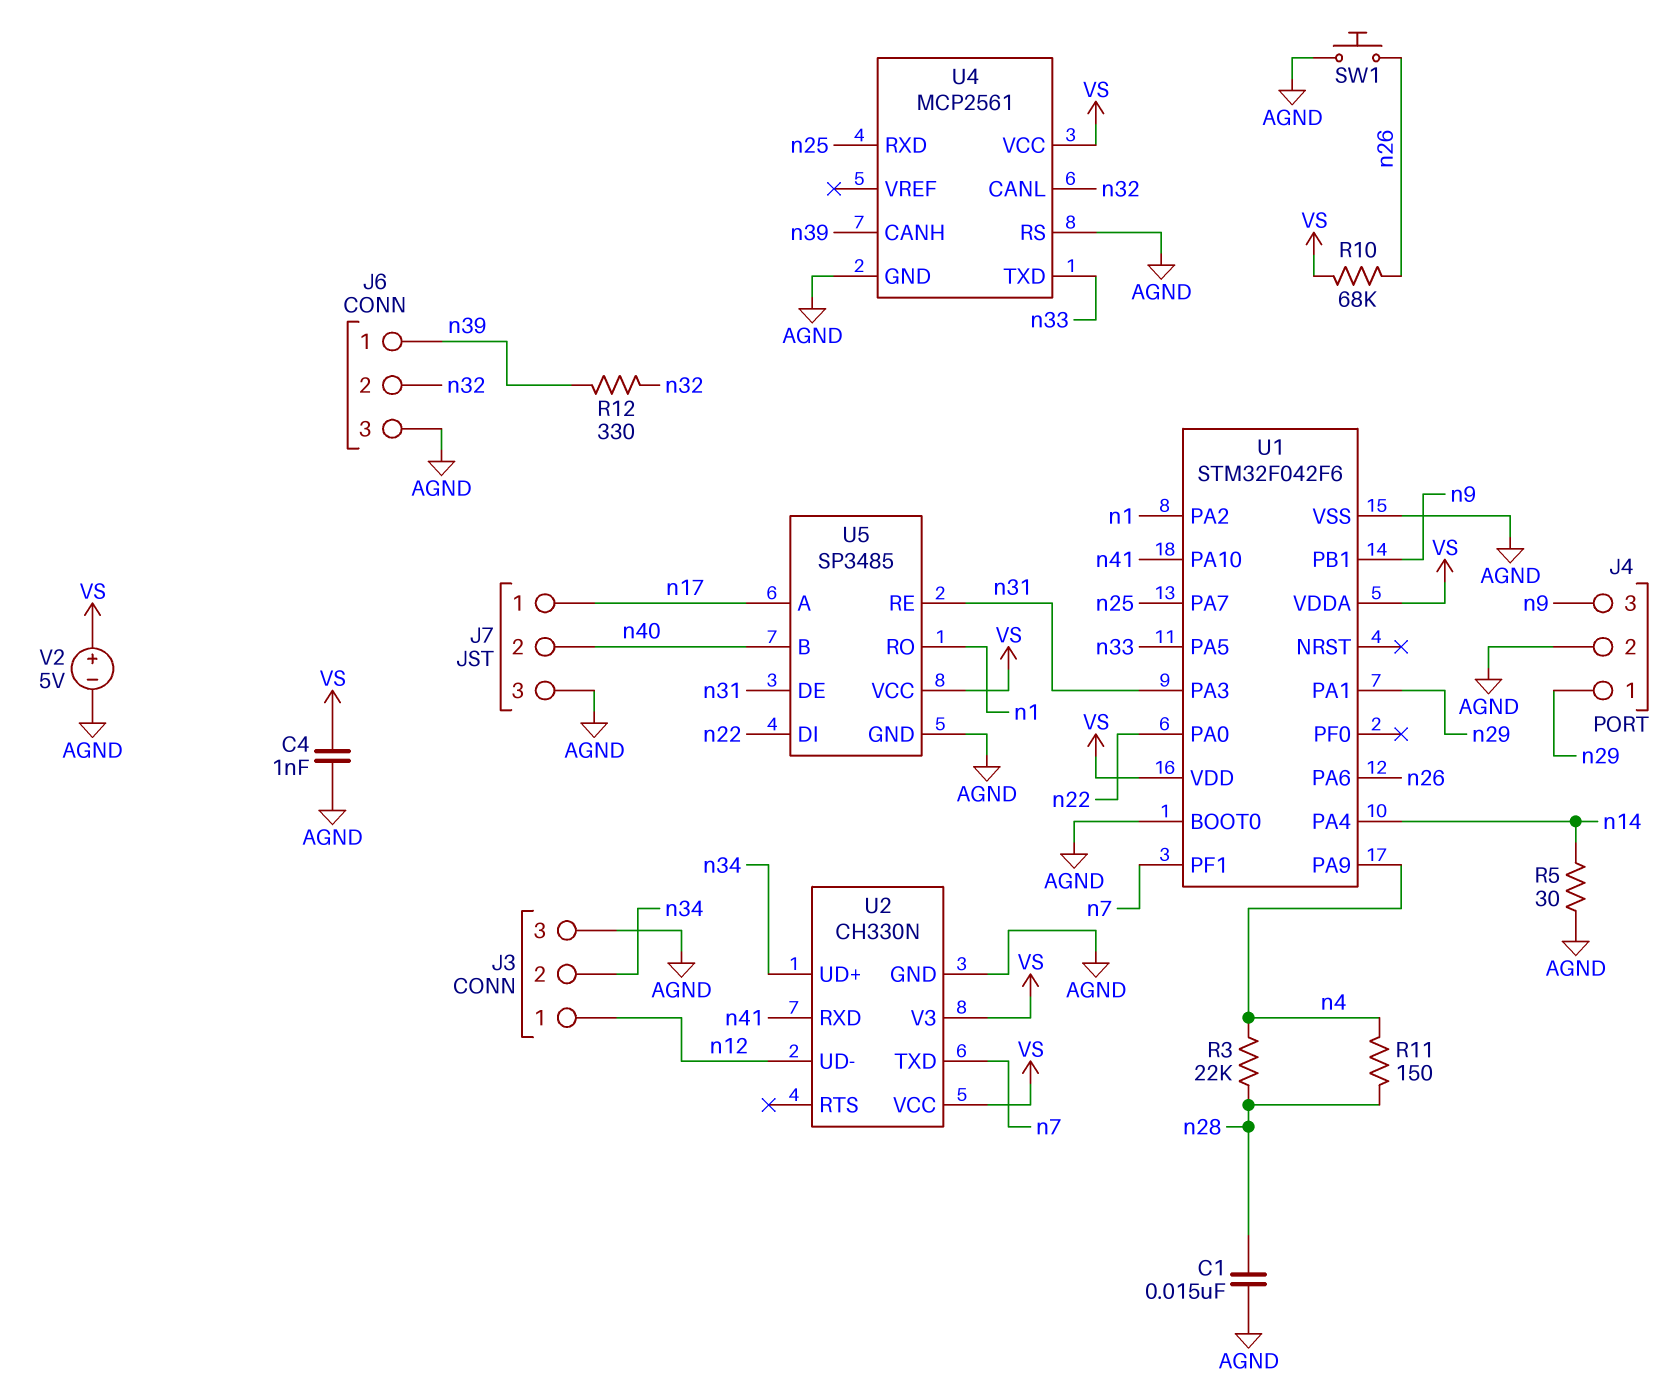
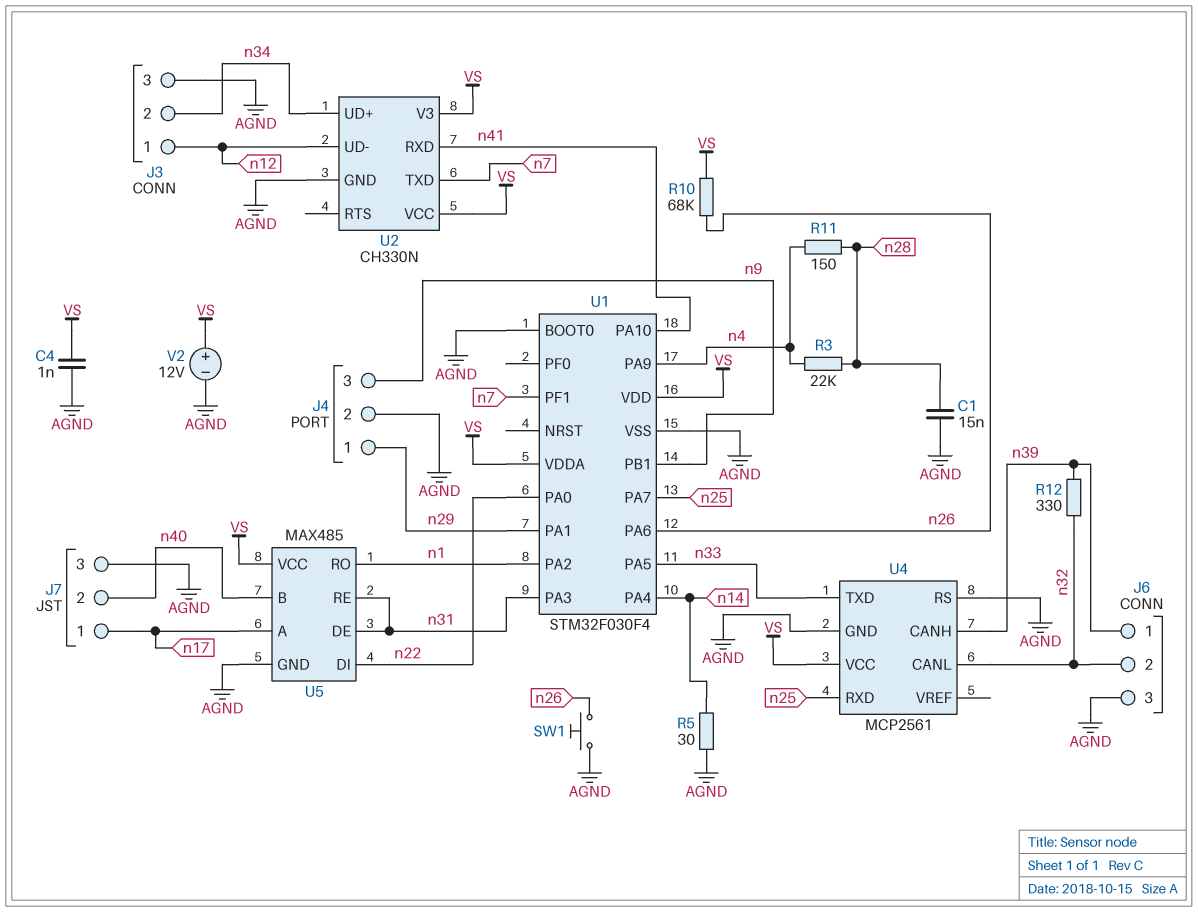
U1: STM32F042F6 -> STM32F030F4
U5: SP3485 -> MAX485
V2: 5V (plus VS, minus AGND) -> 12V (plus VS, minus AGND)

